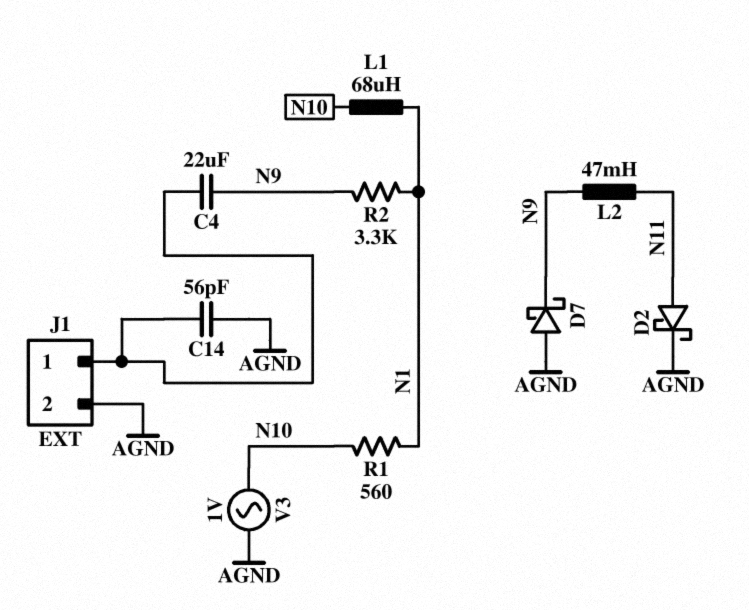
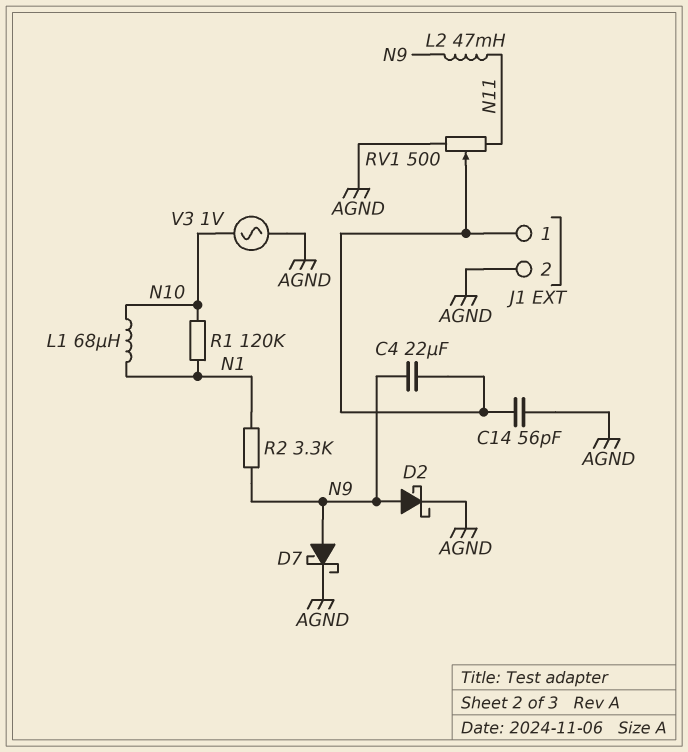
D2: schottky (A N11, K AGND) -> schottky (A N9, K AGND)
D7: schottky (A AGND, K N9) -> schottky (A N9, K AGND)
R1: 560 (N1, N10) -> 120k (N1, N10)
RV1: none -> 500 (AGND, N11, wiper J1/1)

